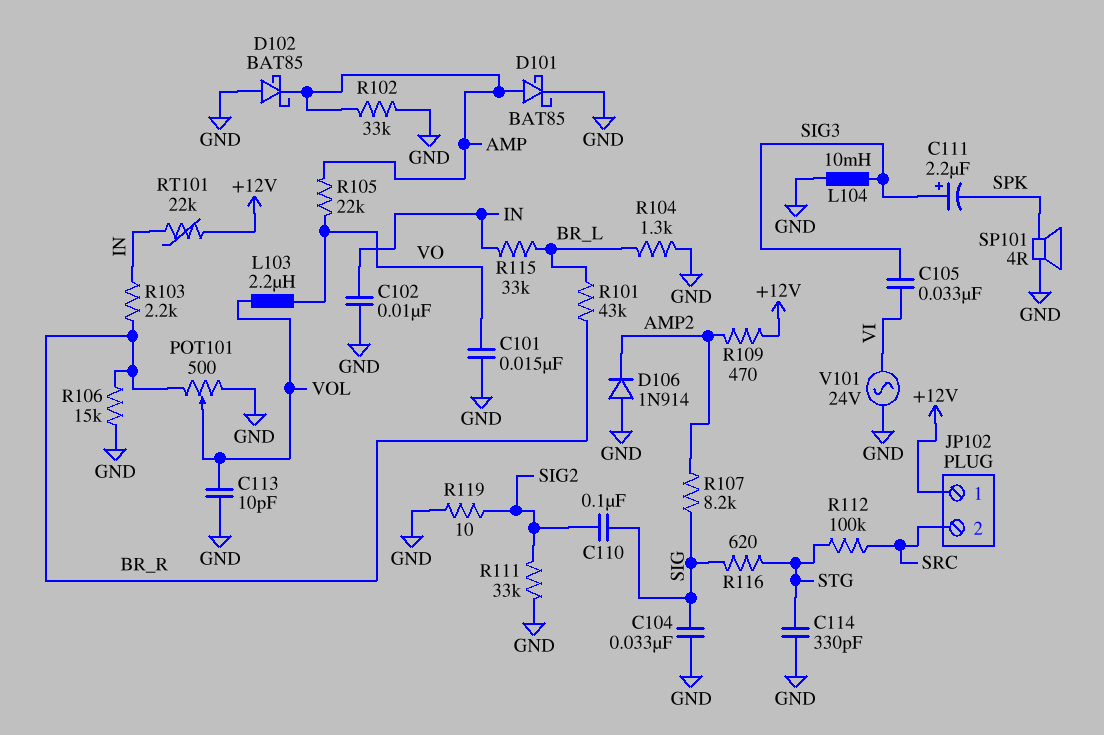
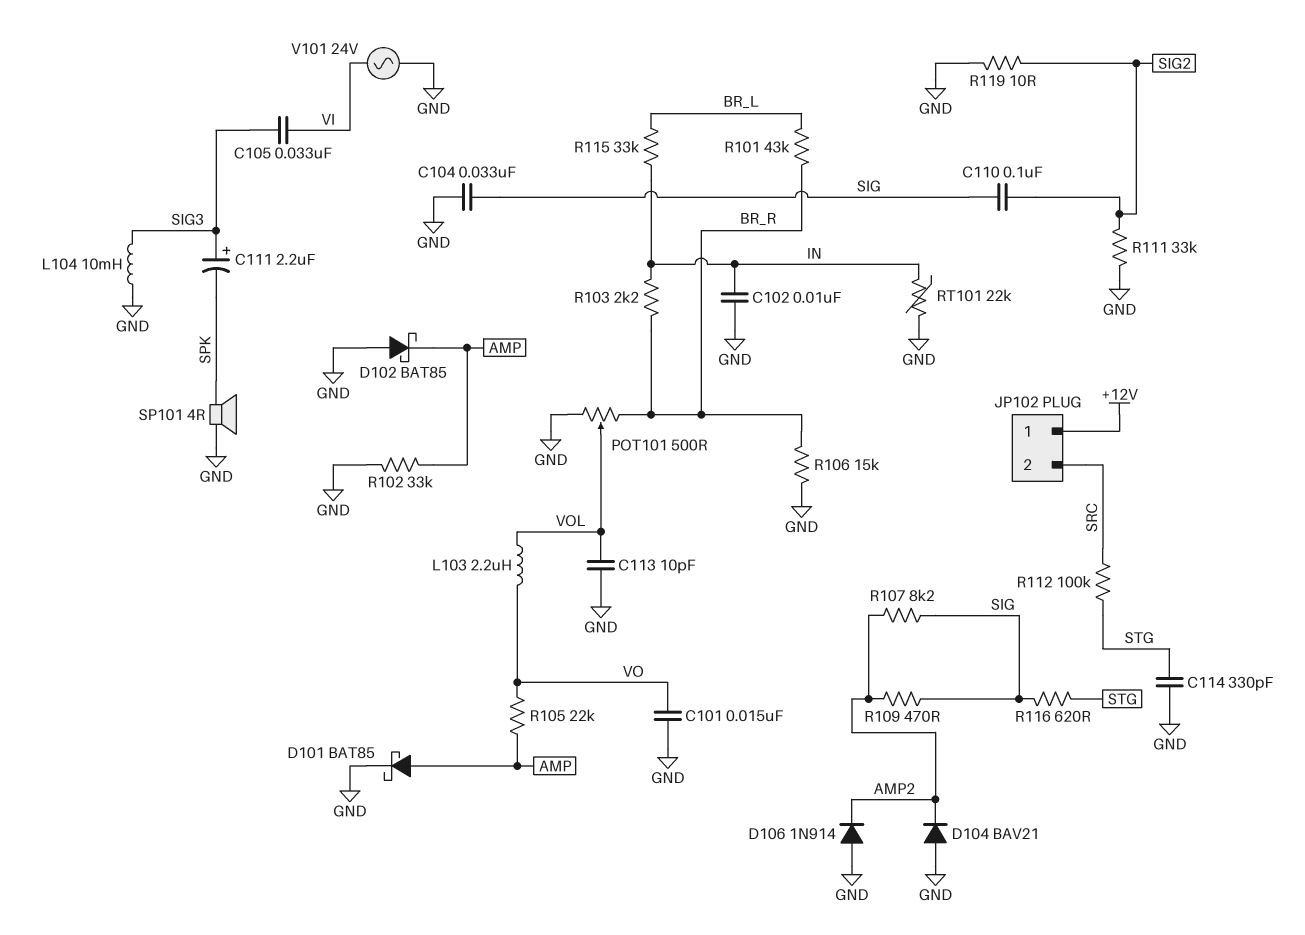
D104: none -> diode BAV21 (A GND, K AMP2)
R104: 1.3k (BR_L, GND) -> none
R109: 470 (+12V, AMP2) -> 470 (AMP2, SIG)
RT101: 22k (+12V, IN) -> 22k (GND, IN)

